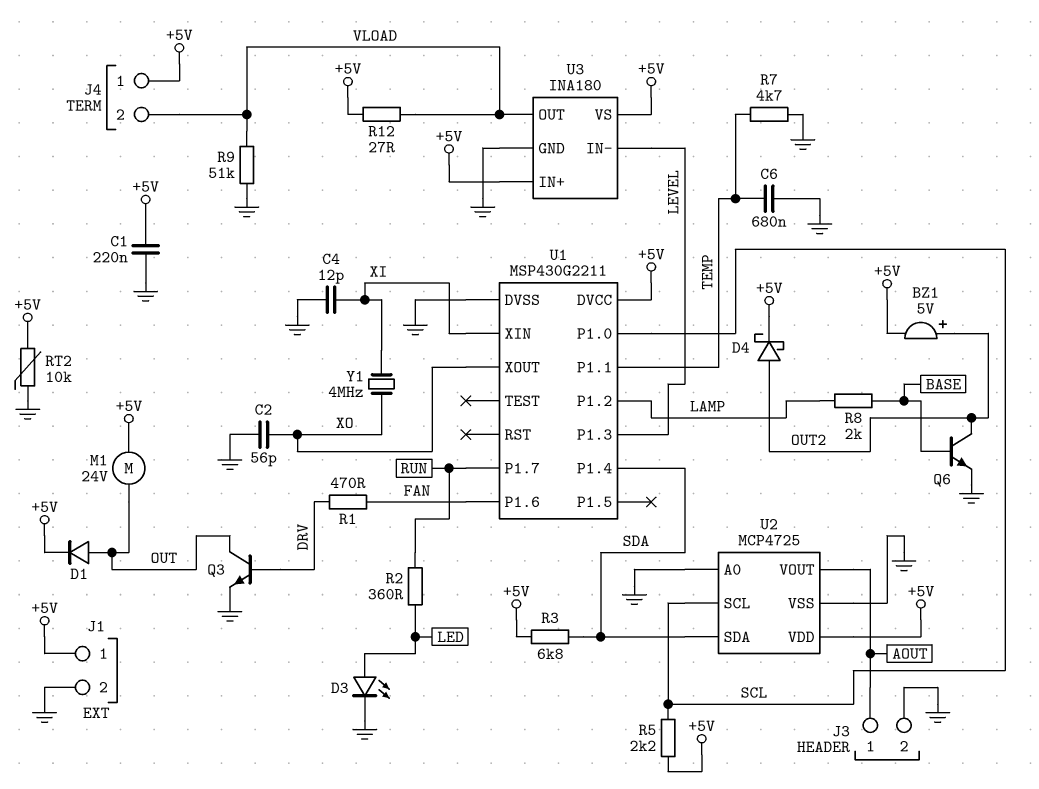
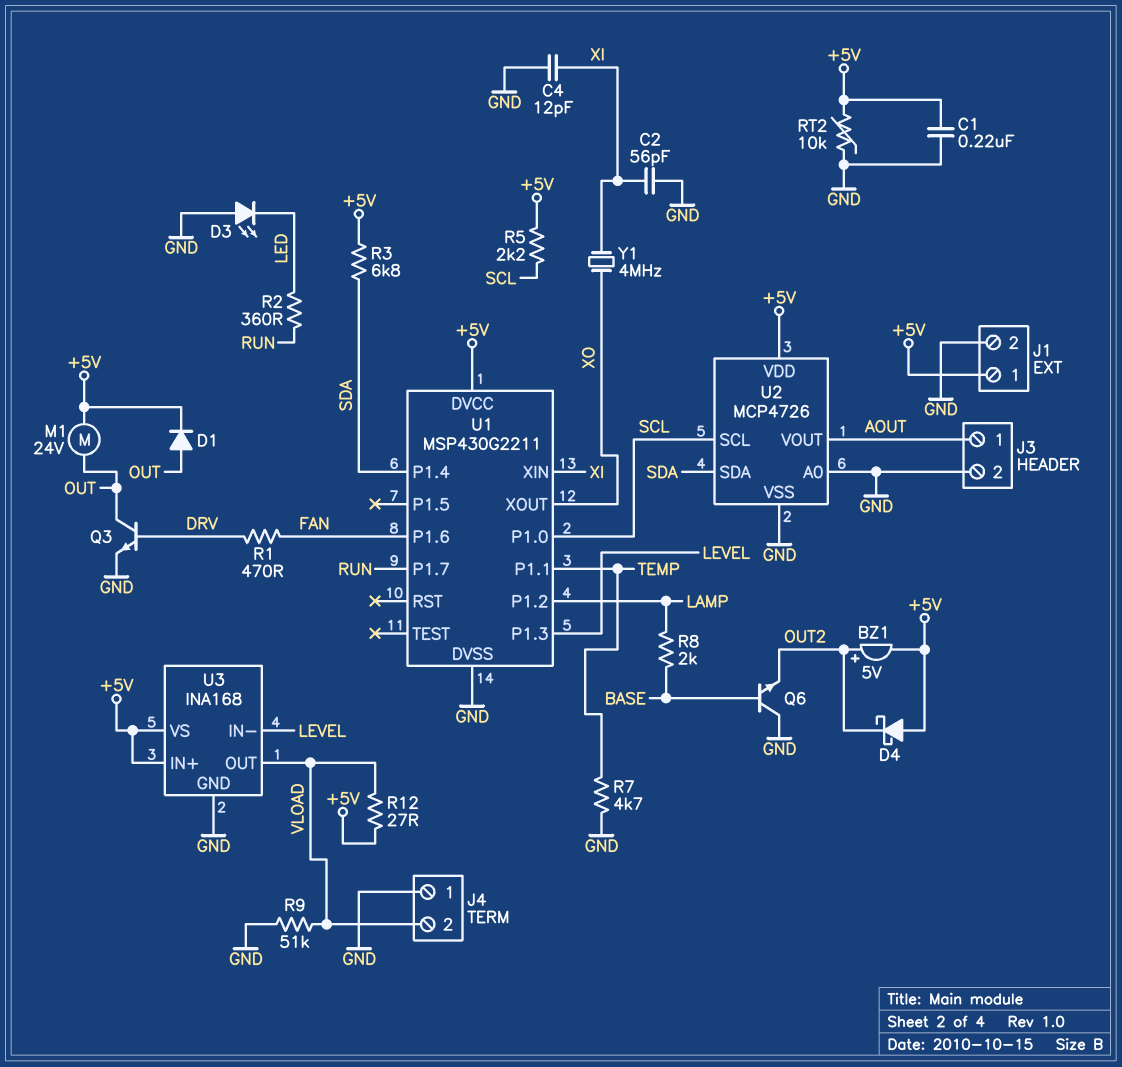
C2: 56pF (GND, XO) -> 56pF (GND, XI)
C6: 680nF (GND, TEMP) -> none
D3: LED (A LED, K GND) -> LED (A GND, K LED)
D4: schottky (A OUT2, K +5V) -> schottky (A +5V, K OUT2)
J4 pin 1: +5V -> GND
Q6: NPN (B BASE, C OUT2, E GND) -> NPN (B BASE, C GND, E OUT2)
U2: MCP4725 -> MCP4726
U3: INA180 -> INA168

